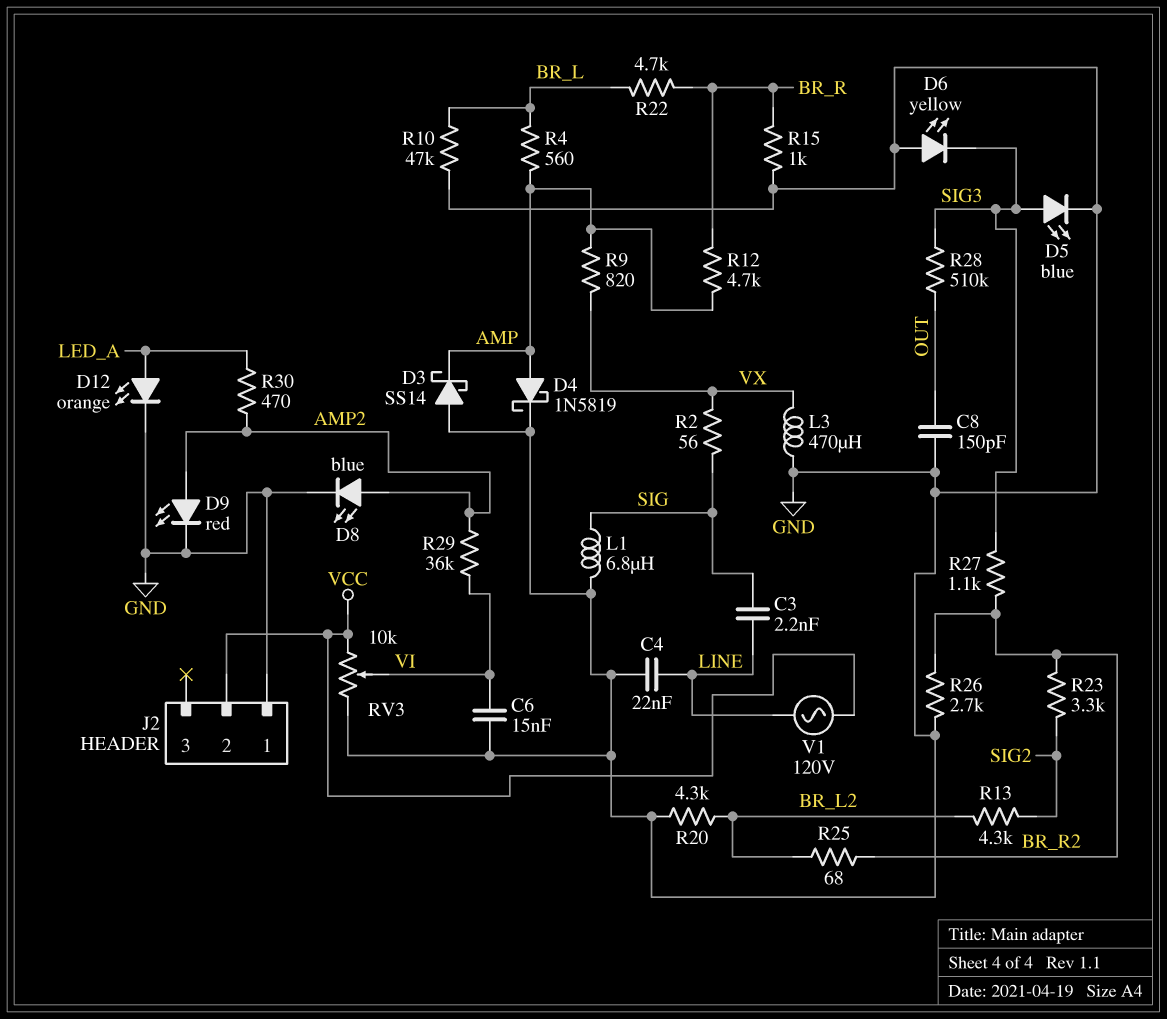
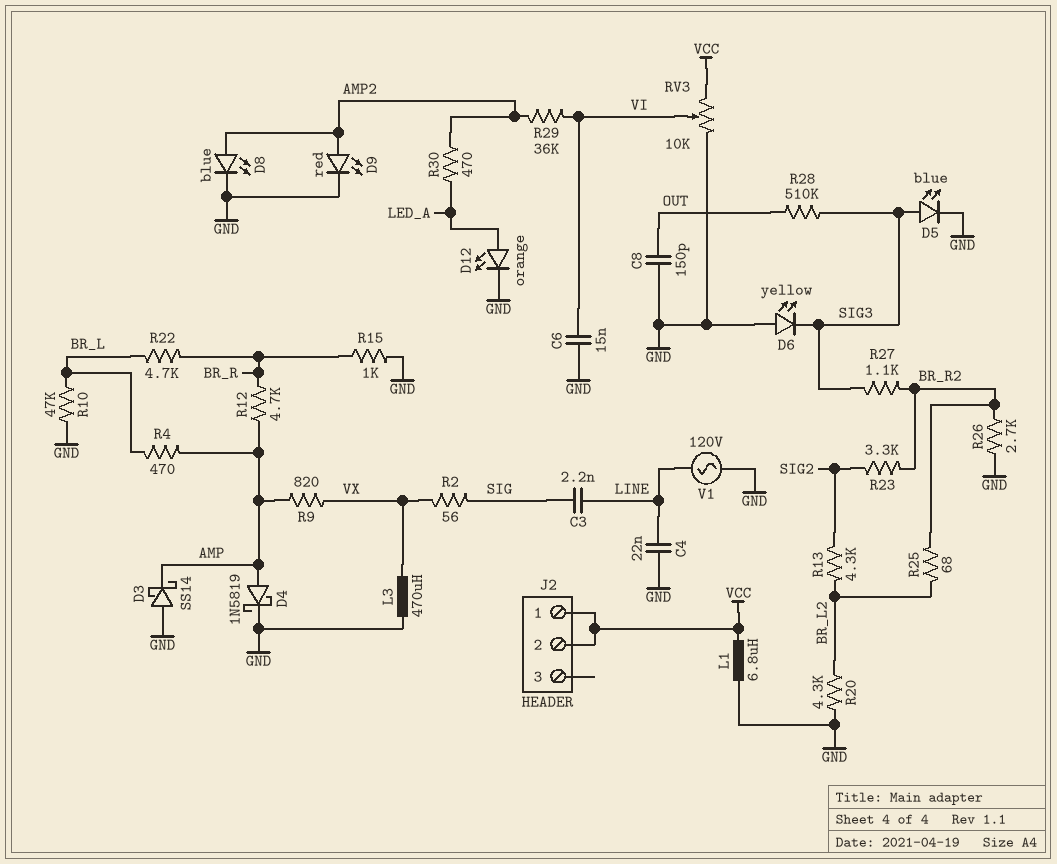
J2 pin 1: GND -> VCC
L1: 6.8uH (GND, SIG) -> 6.8uH (GND, VCC)
R4: 560 (AMP, BR_L) -> 470 (AMP, BR_L)
V1: AC 120V (LINE, VCC) -> AC 120V (GND, LINE)

